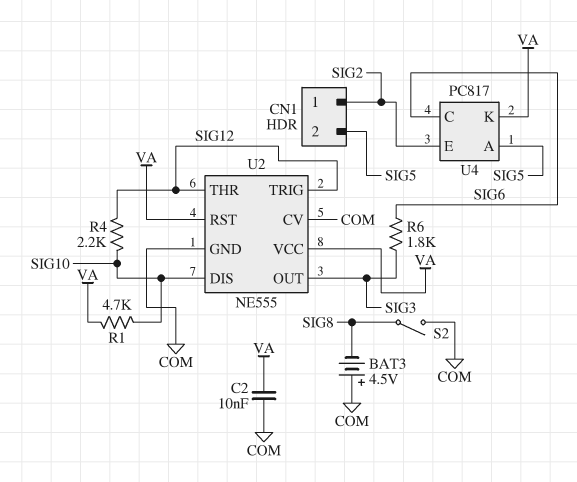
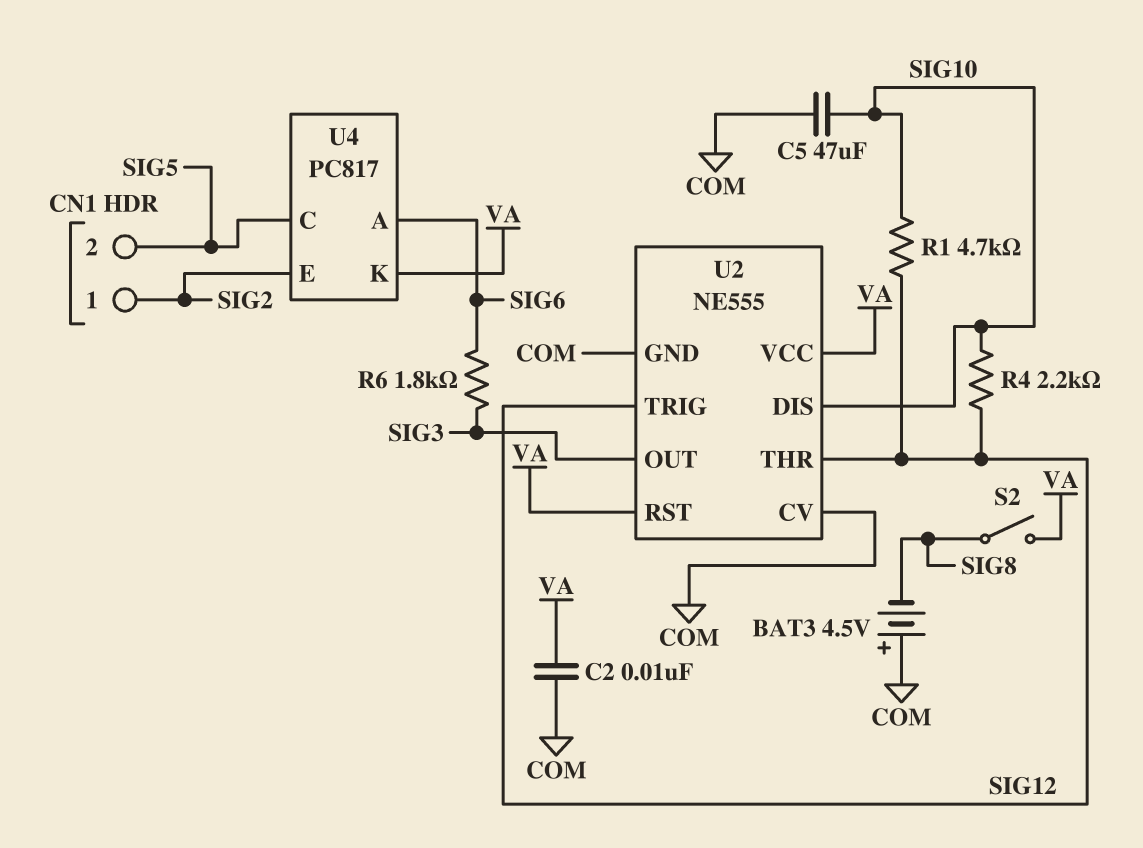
C5: none -> 47uF (COM, SIG10)
R1: 4.7k (SIG10, VA) -> 4.7k (SIG10, SIG12)
S2: switch (COM, SIG8) -> switch (SIG8, VA)
U4 pin A: SIG5 -> SIG6
U4 pin C: SIG6 -> SIG5

